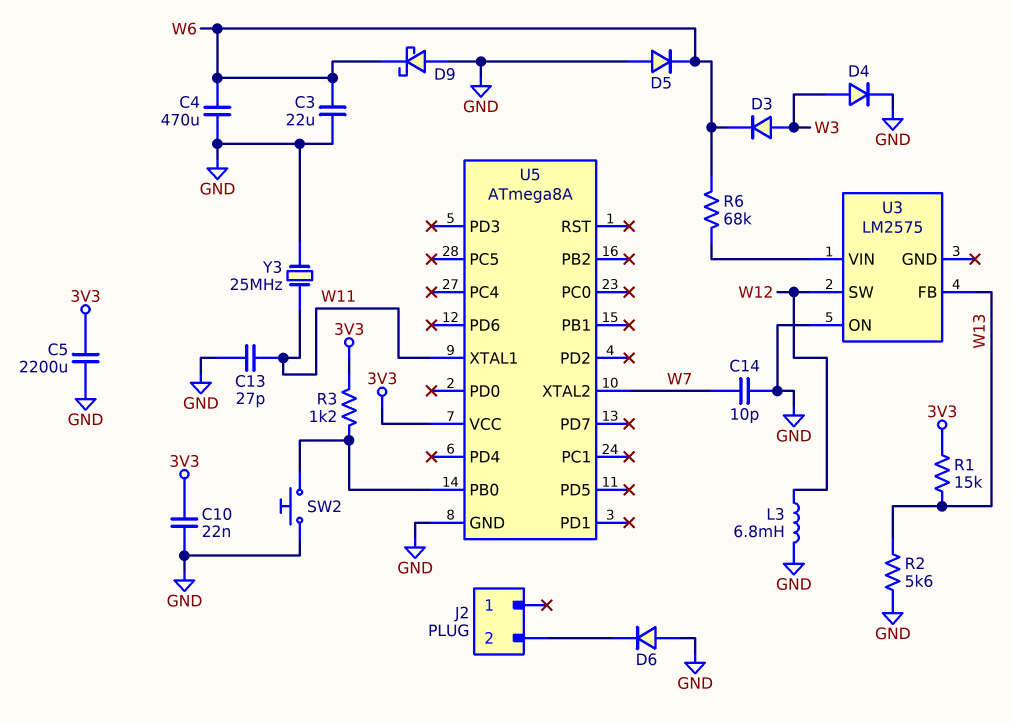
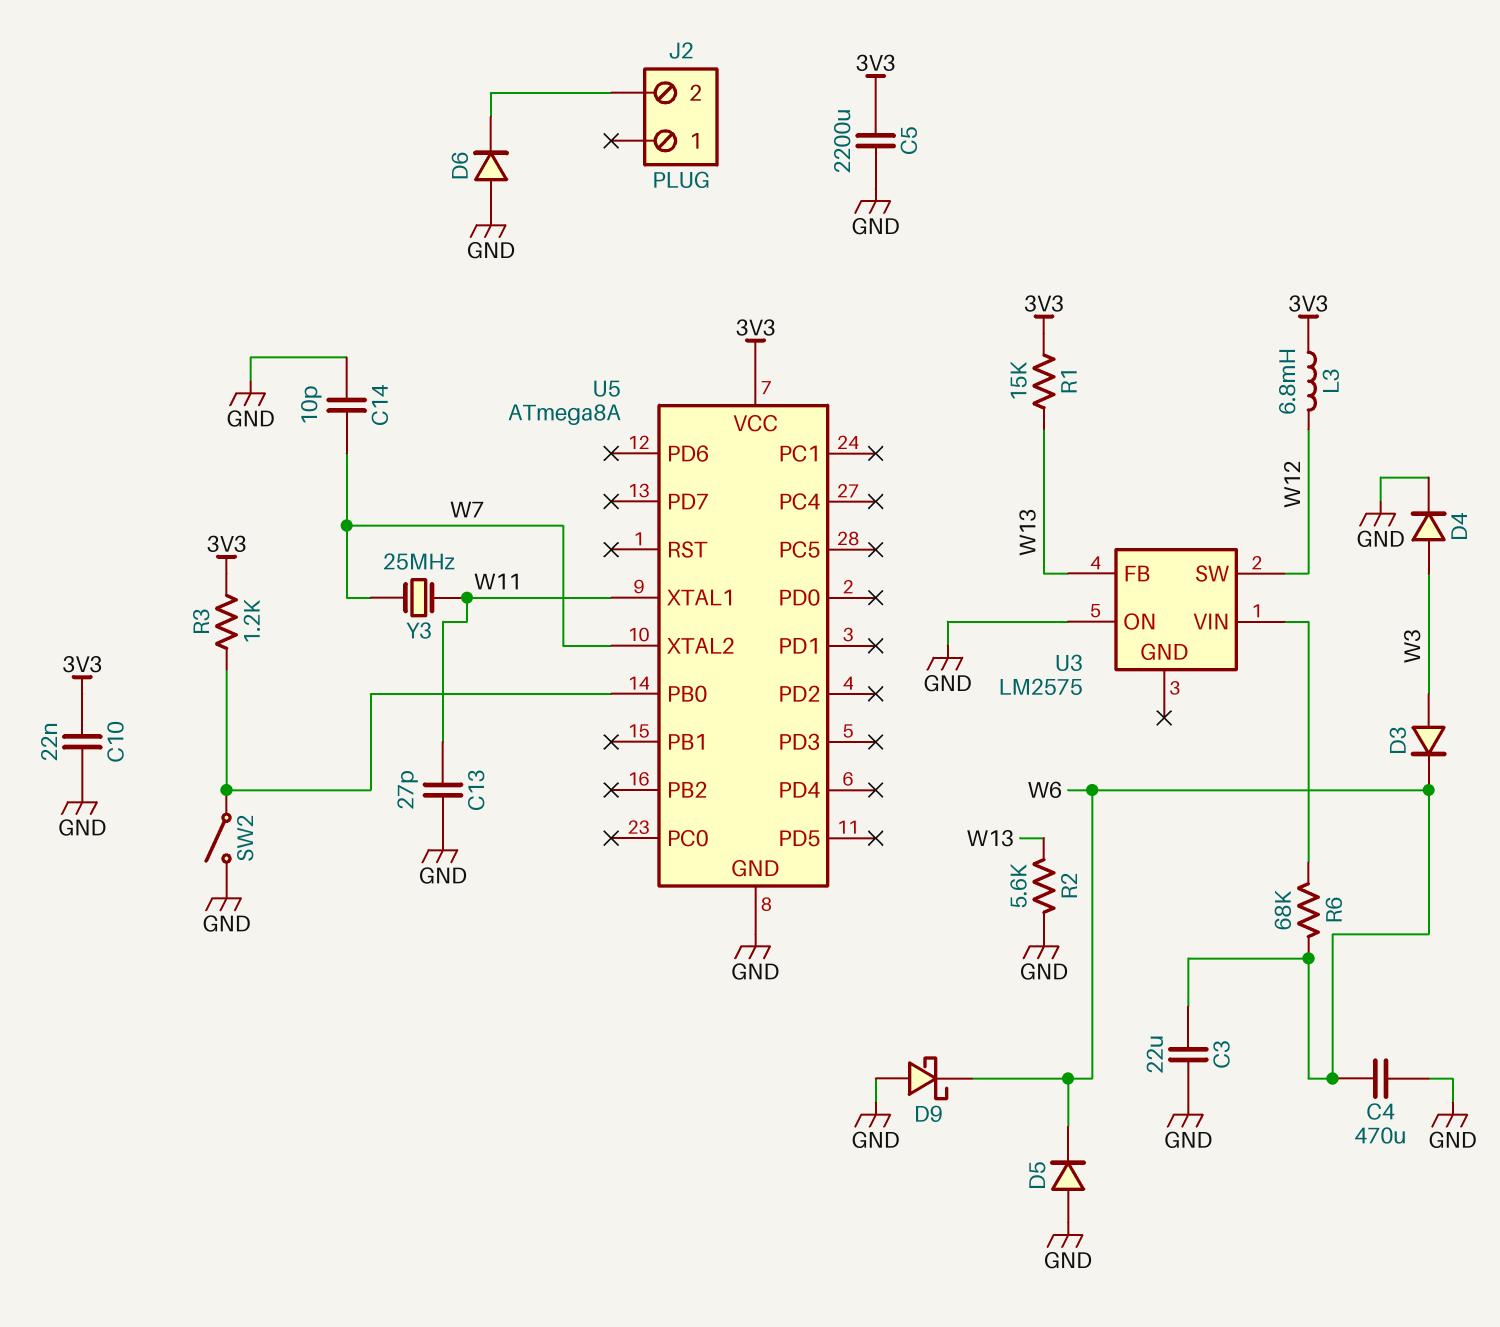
L3: 6.8mH (GND, W12) -> 6.8mH (3V3, W12)
SW2: button (GND, U5/PB0) -> switch (GND, U5/PB0)
Y3: 25MHz (GND, W11) -> 25MHz (W7, W11)

